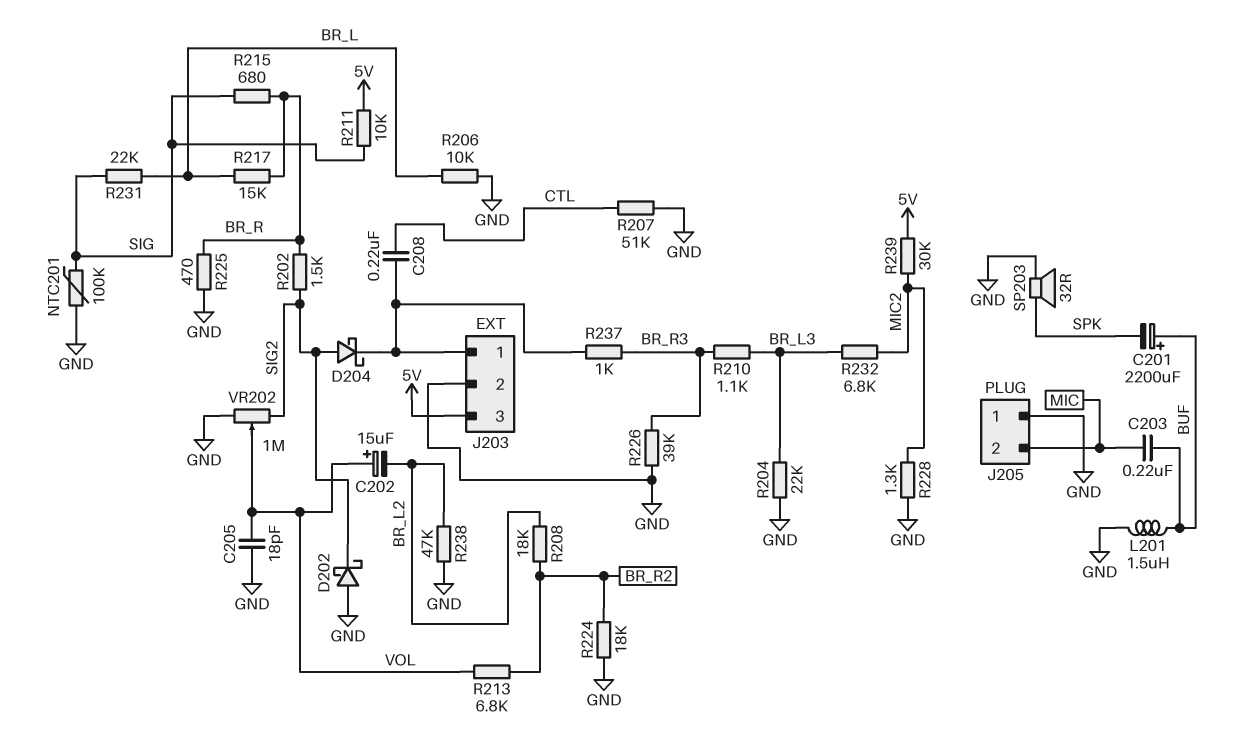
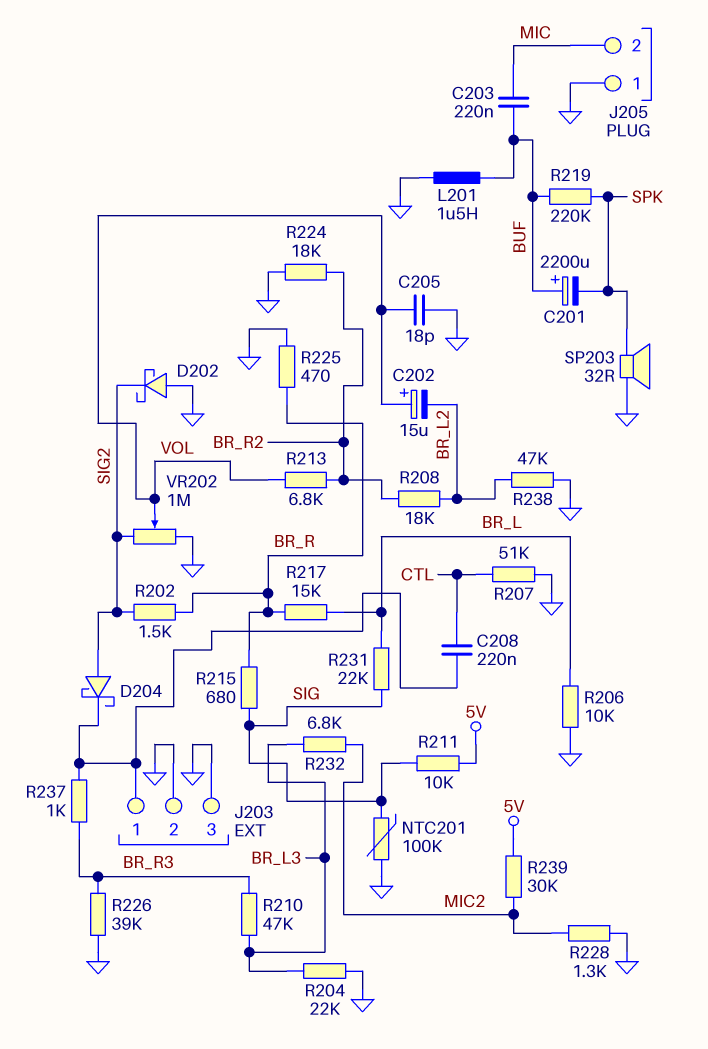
J203 pin 3: 5V -> GND
R210: 1.1k (BR_L3, BR_R3) -> 47k (BR_L3, BR_R3)
R219: none -> 220k (BUF, SPK)

